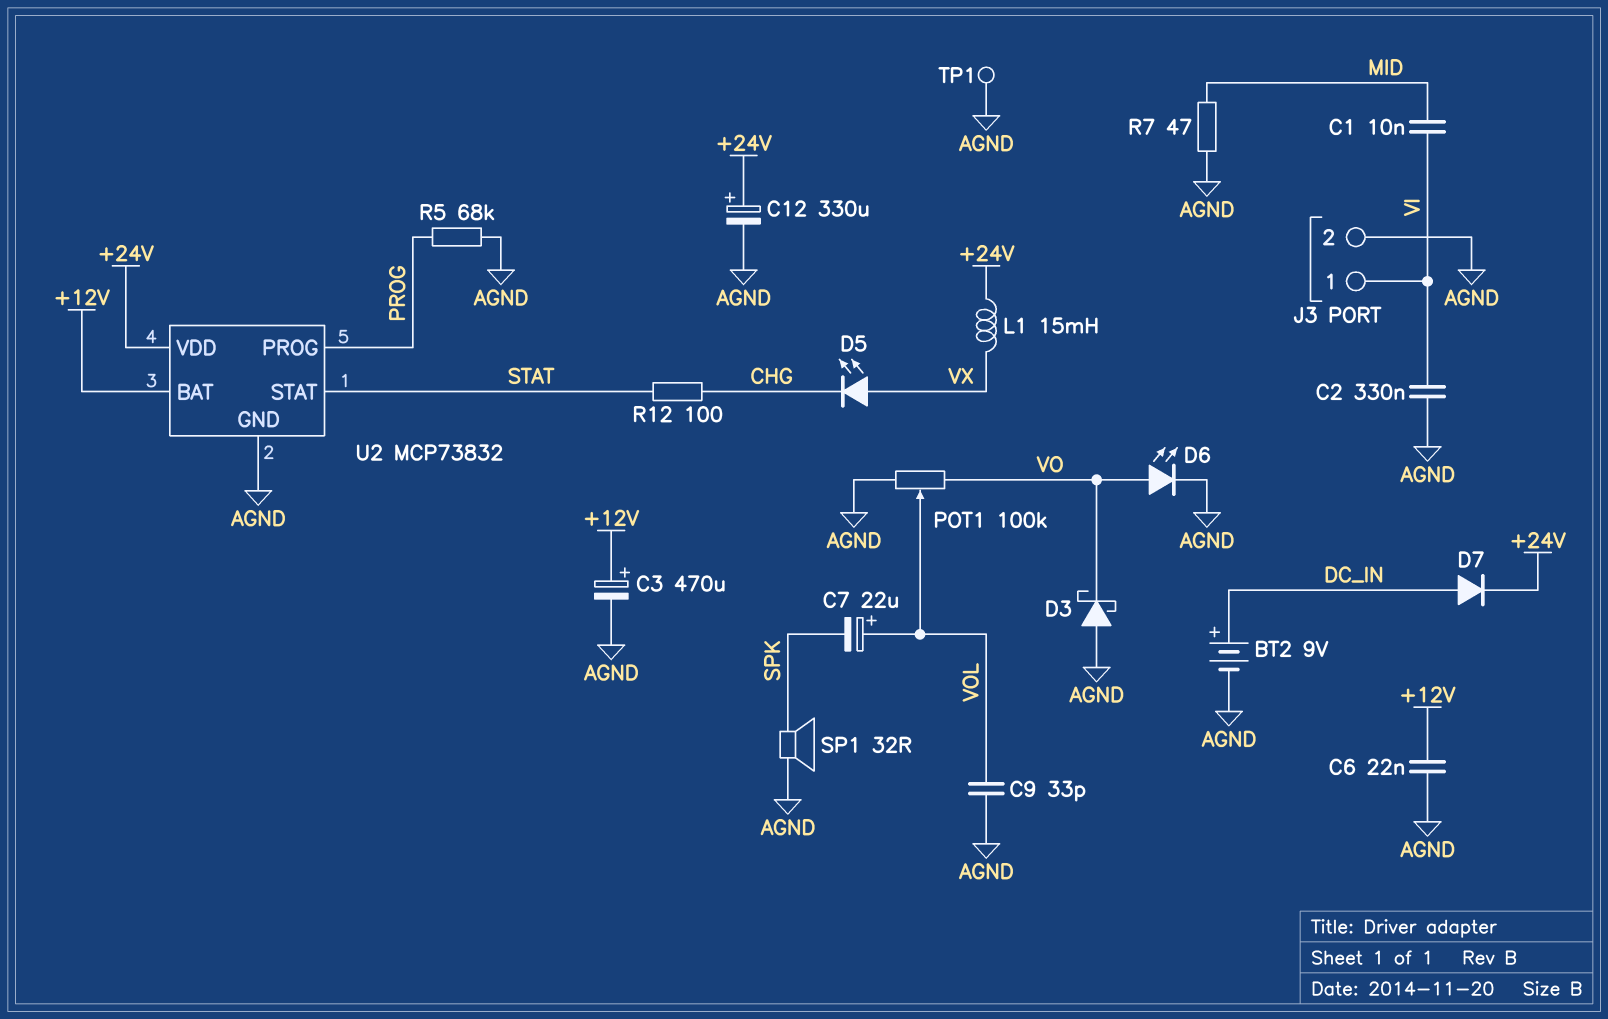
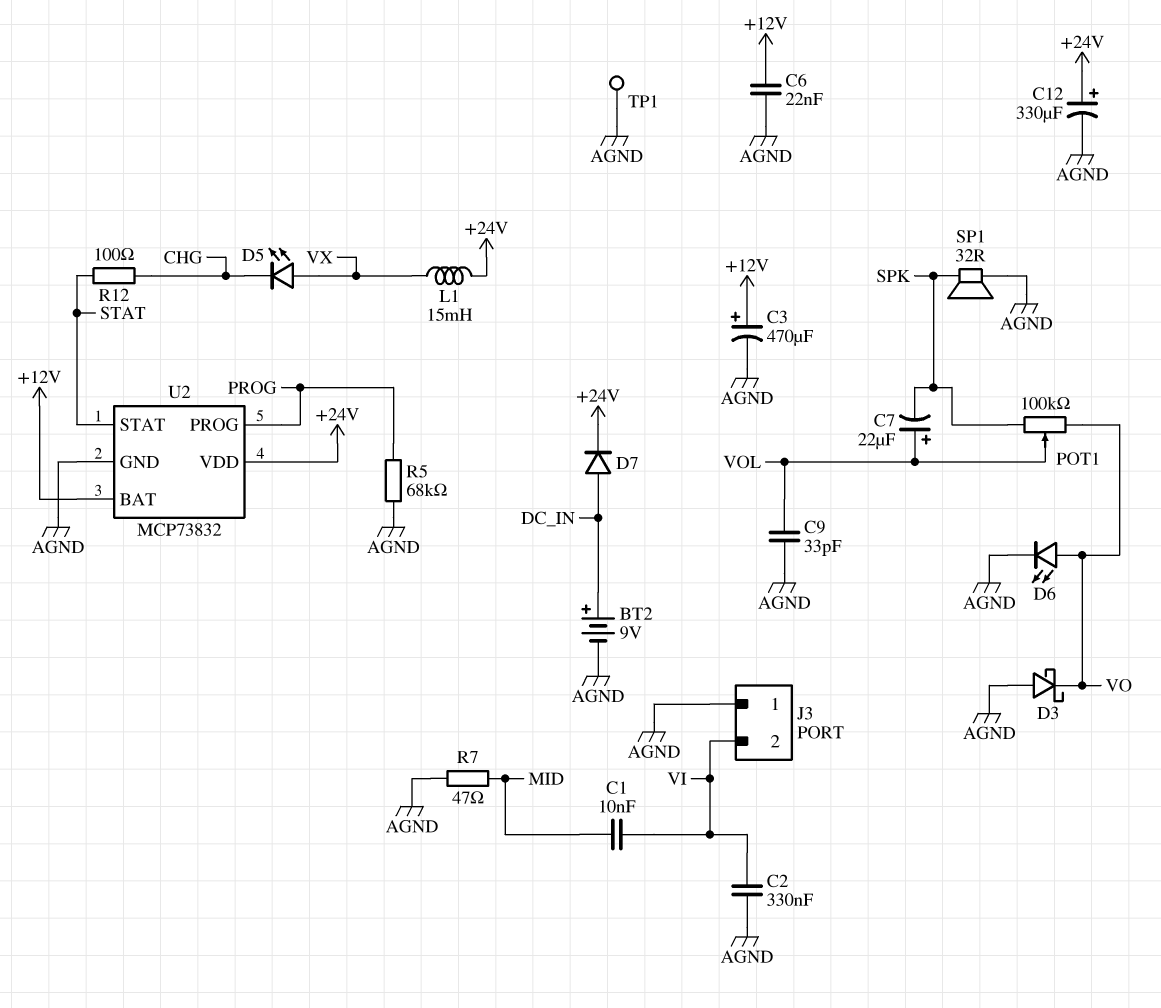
J3 pin 1: VI -> AGND
J3 pin 2: AGND -> VI
POT1: 100k (AGND, VO, wiper VOL) -> 100k (SPK, VO, wiper VOL)

